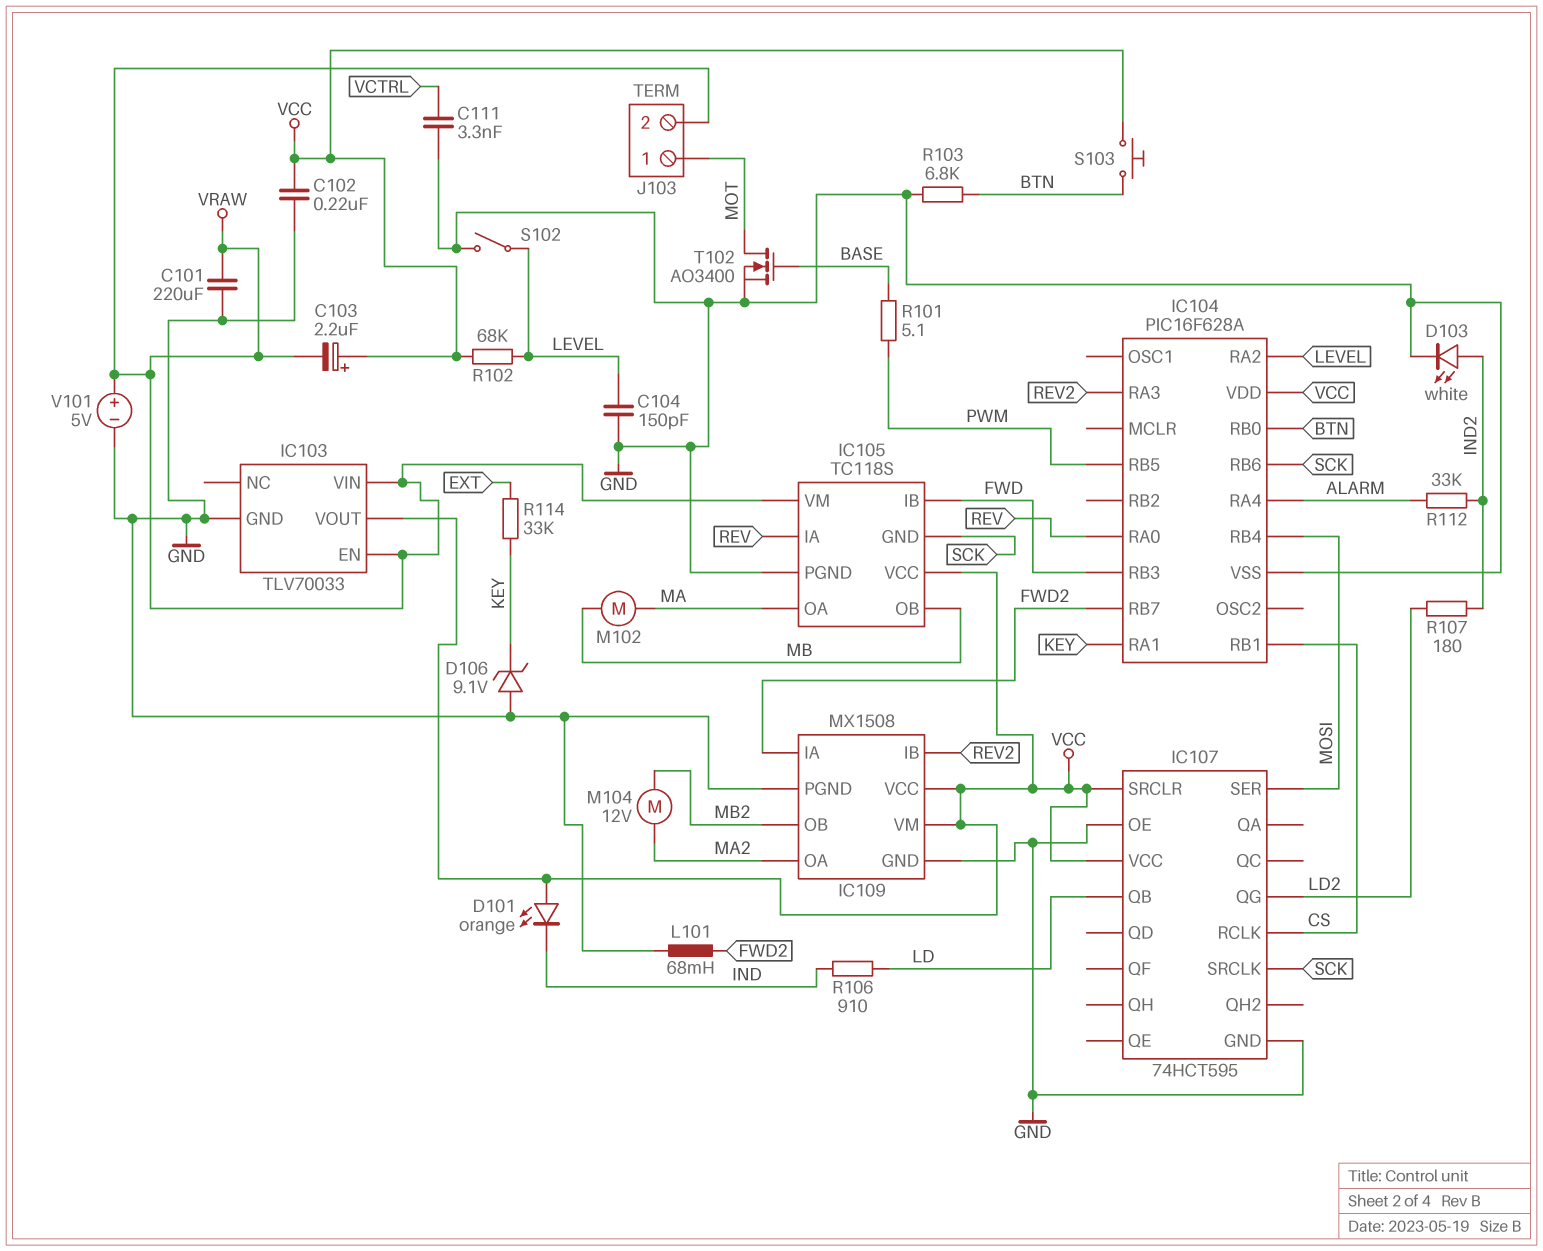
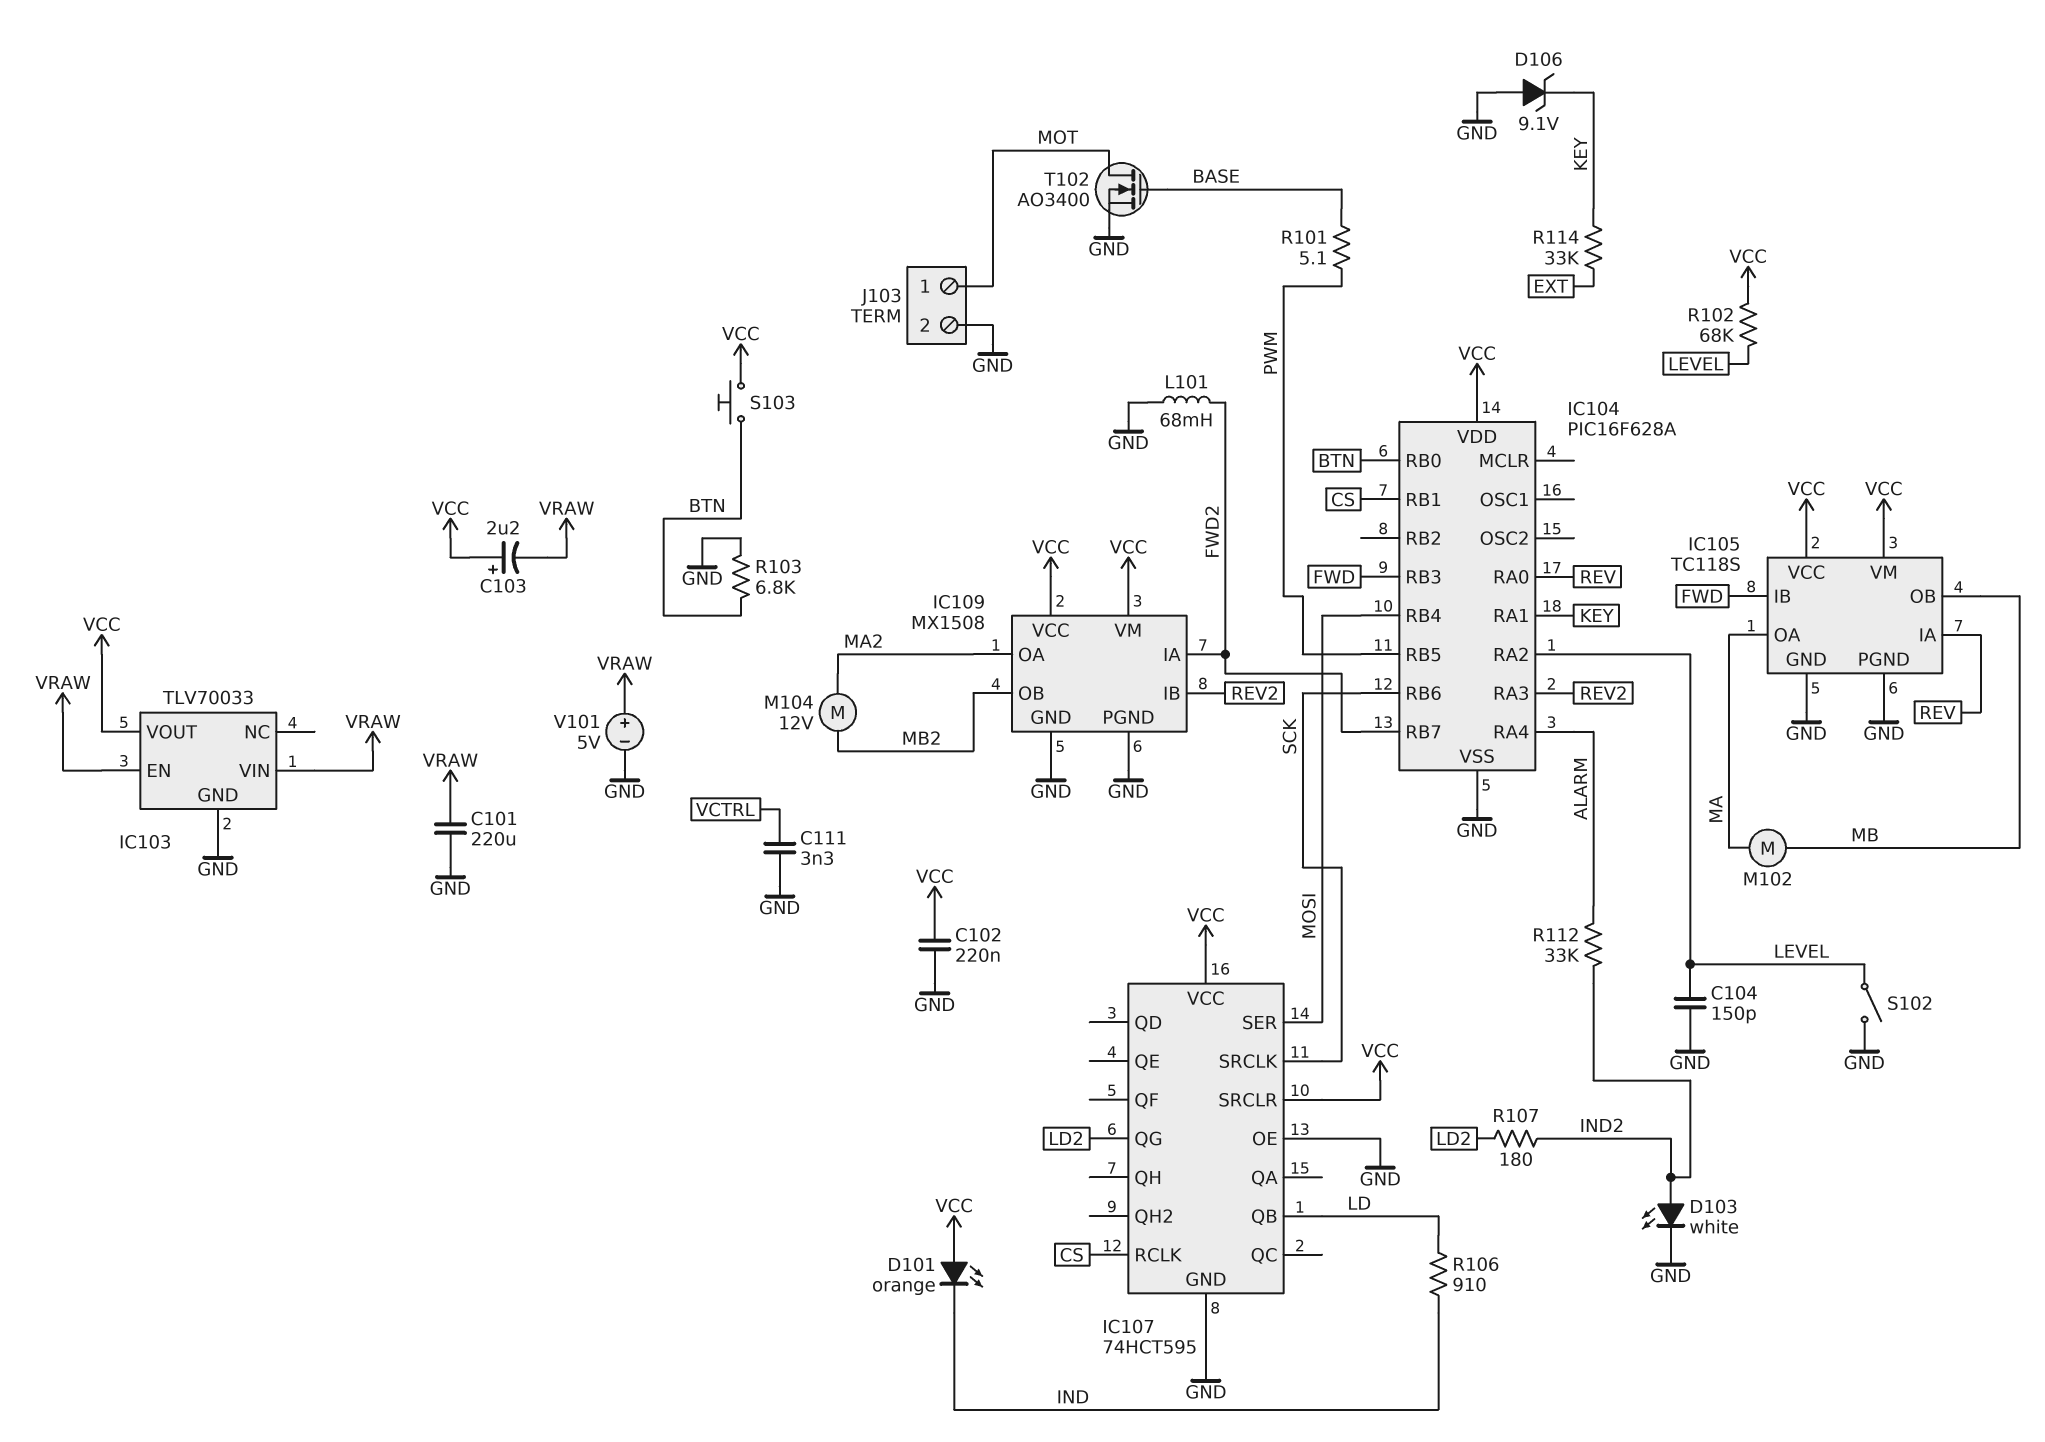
IC105 pin GND: SCK -> GND
IC105 pin VM: VRAW -> VCC
J103 pin 2: VRAW -> GND

